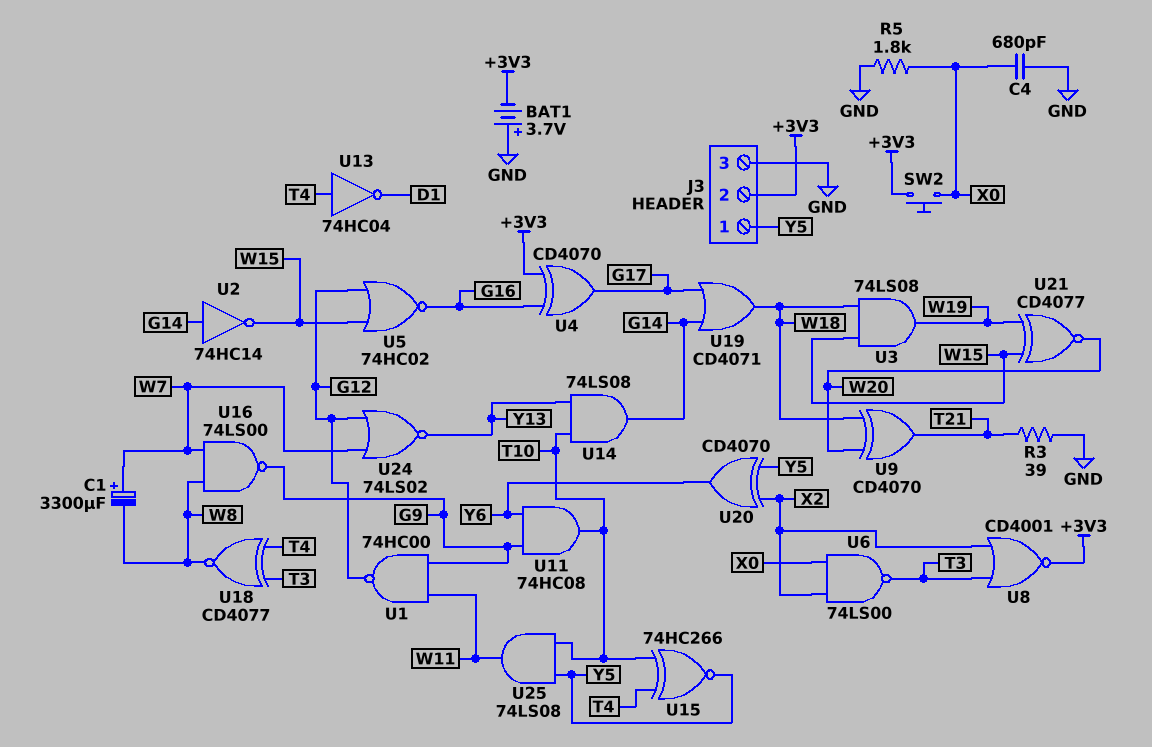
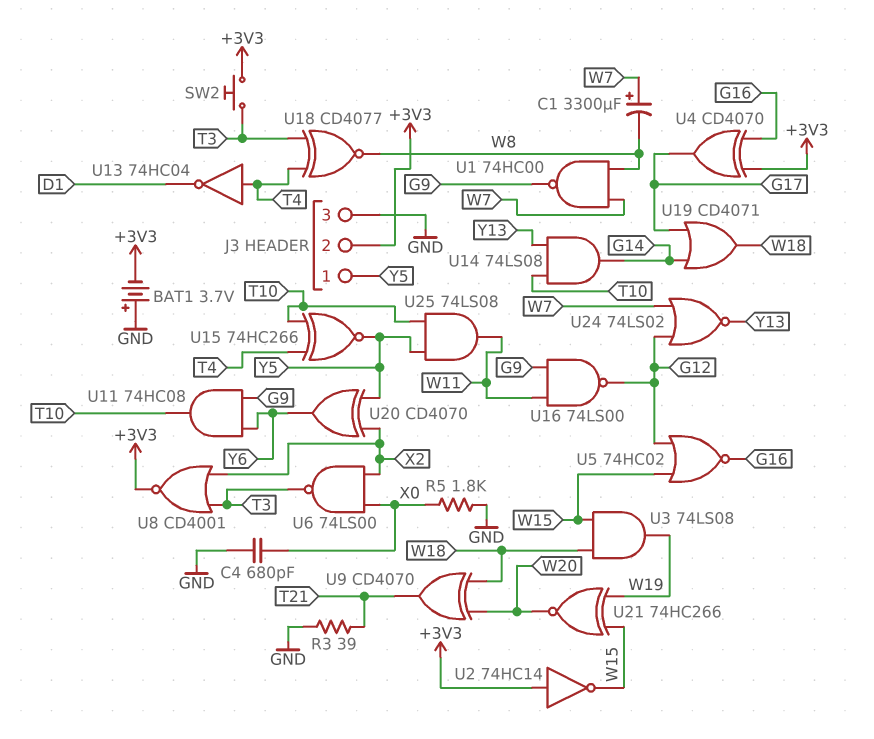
SW2: button (+3V3, X0) -> button (+3V3, T3)
U1: NAND 74HC00 (in G9, in W11, out G12) -> NAND 74HC00 (in W7, in W8, out G9)
U2: NOT 74HC14 (in G14, out W15) -> NOT 74HC14 (in +3V3, out W15)
U16: NAND 74LS00 (in W7, in W8, out G9) -> NAND 74LS00 (in G9, in W11, out G12)
U21: XNOR CD4077 (in W15, in W19, out W20) -> XNOR 74HC266 (in W15, in W19, out W20)

